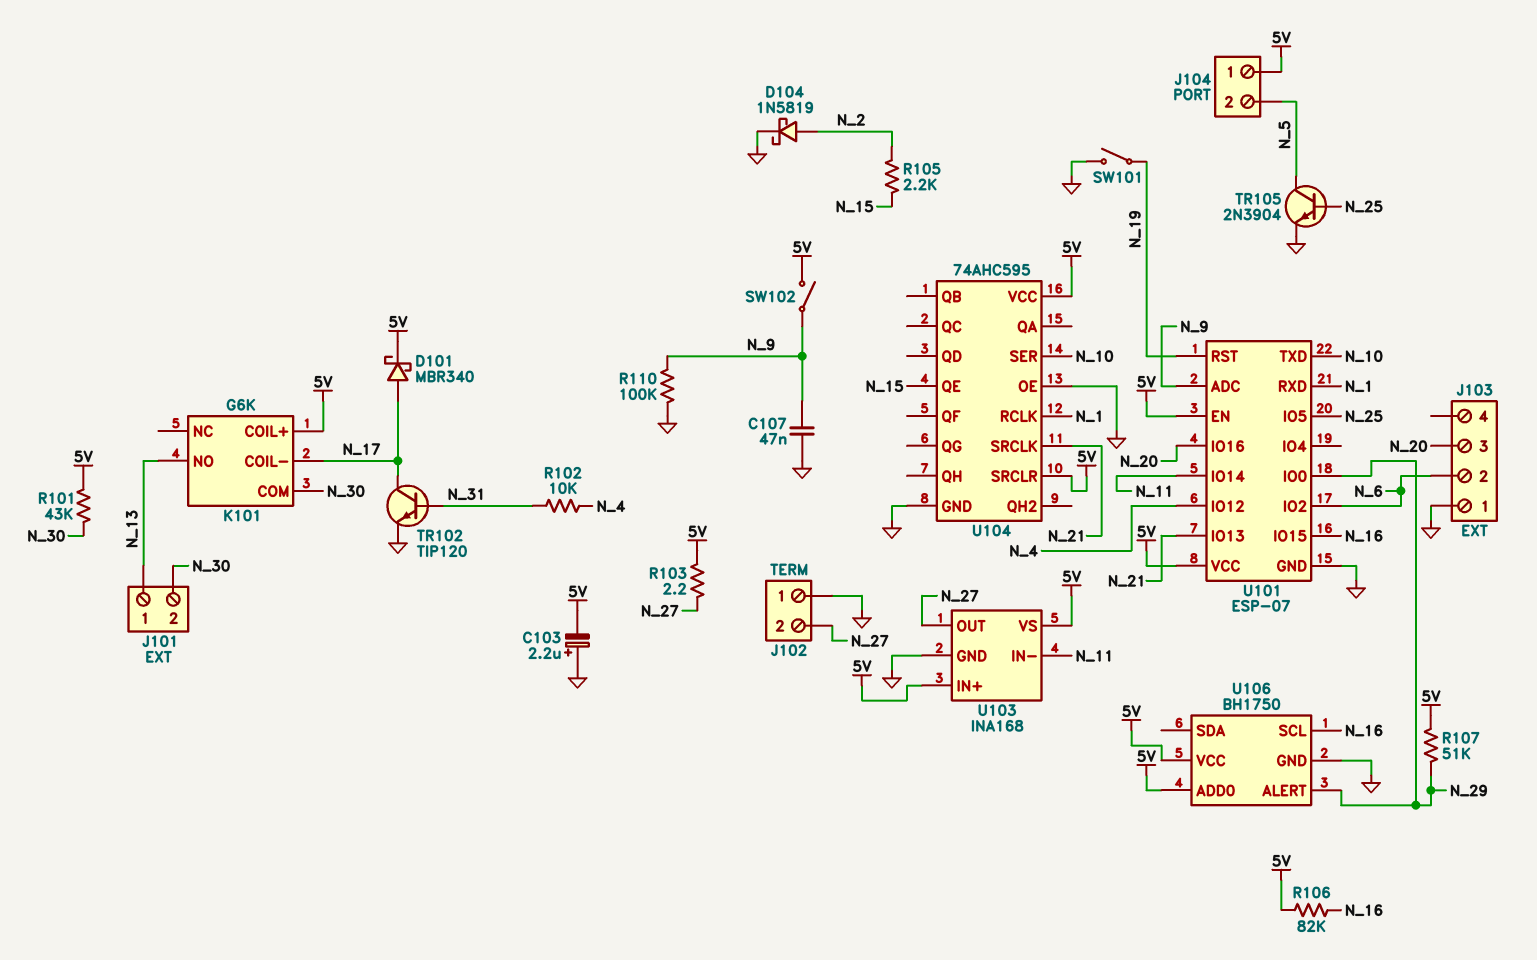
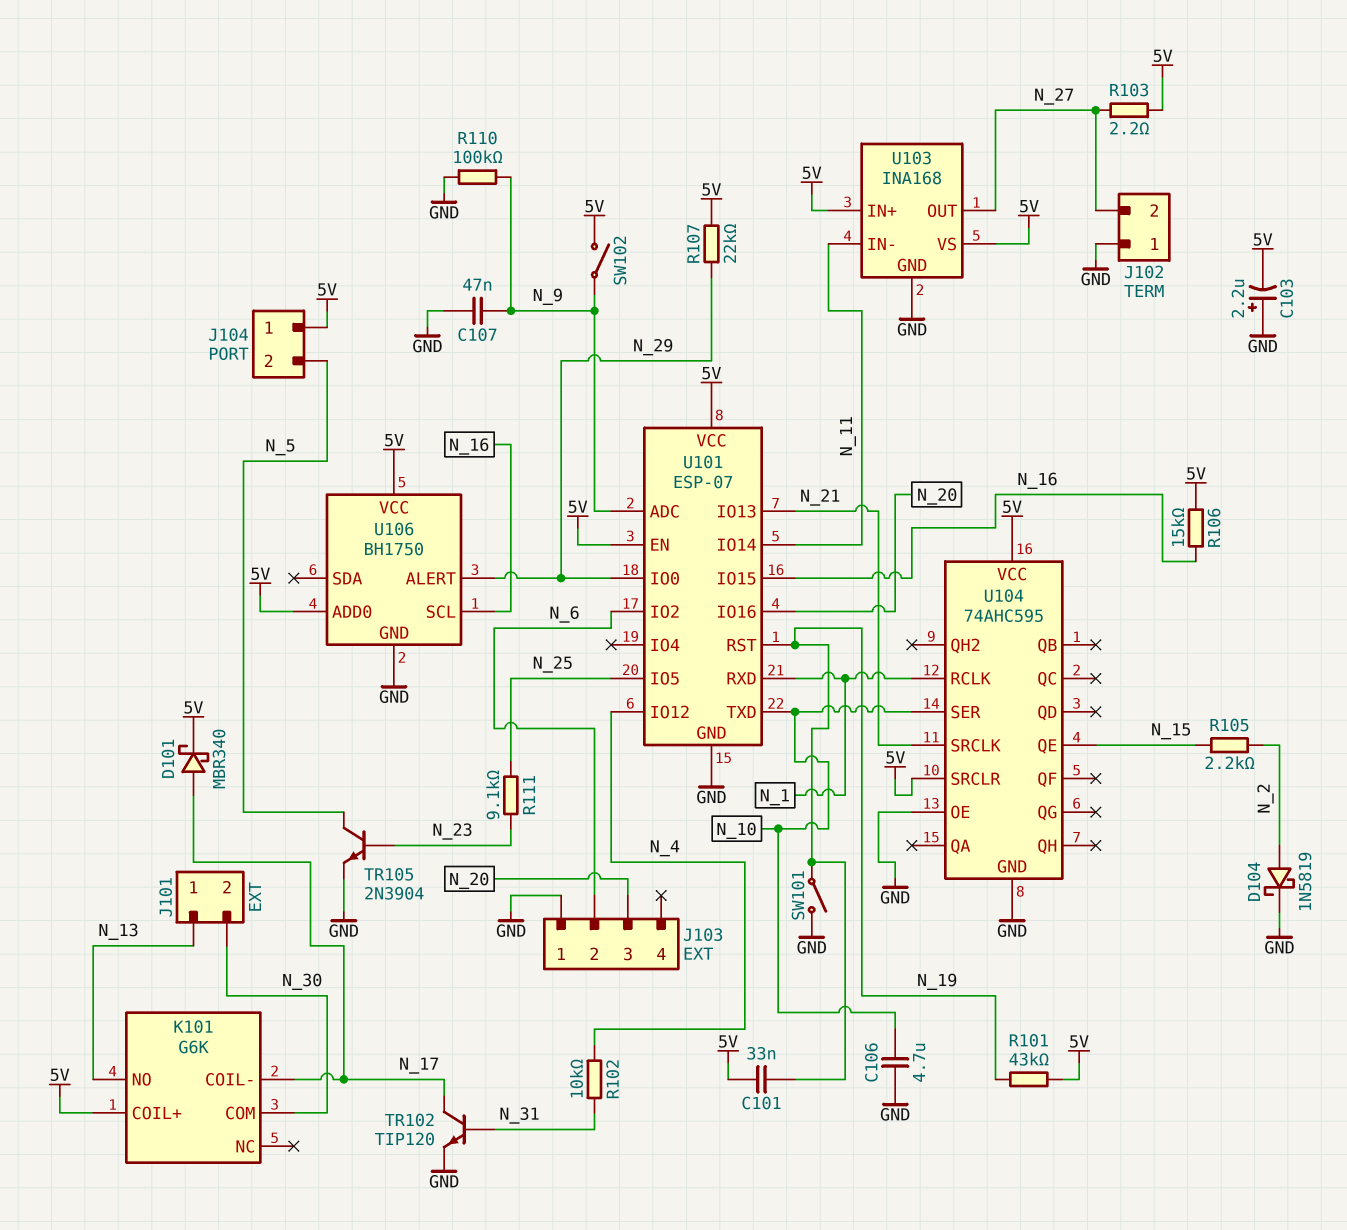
C101: none -> 33nF (5V, N_19)
C106: none -> 4.7uF (GND, N_10)
R101: 43k (5V, N_30) -> 43k (5V, N_19)
R106: 82k (5V, N_16) -> 15k (5V, N_16)
R107: 51k (5V, N_29) -> 22k (5V, N_29)
R111: none -> 9.1k (N_23, N_25)
TR105: NPN 2N3904 (B N_25, C N_5, E GND) -> NPN 2N3904 (B N_23, C N_5, E GND)

